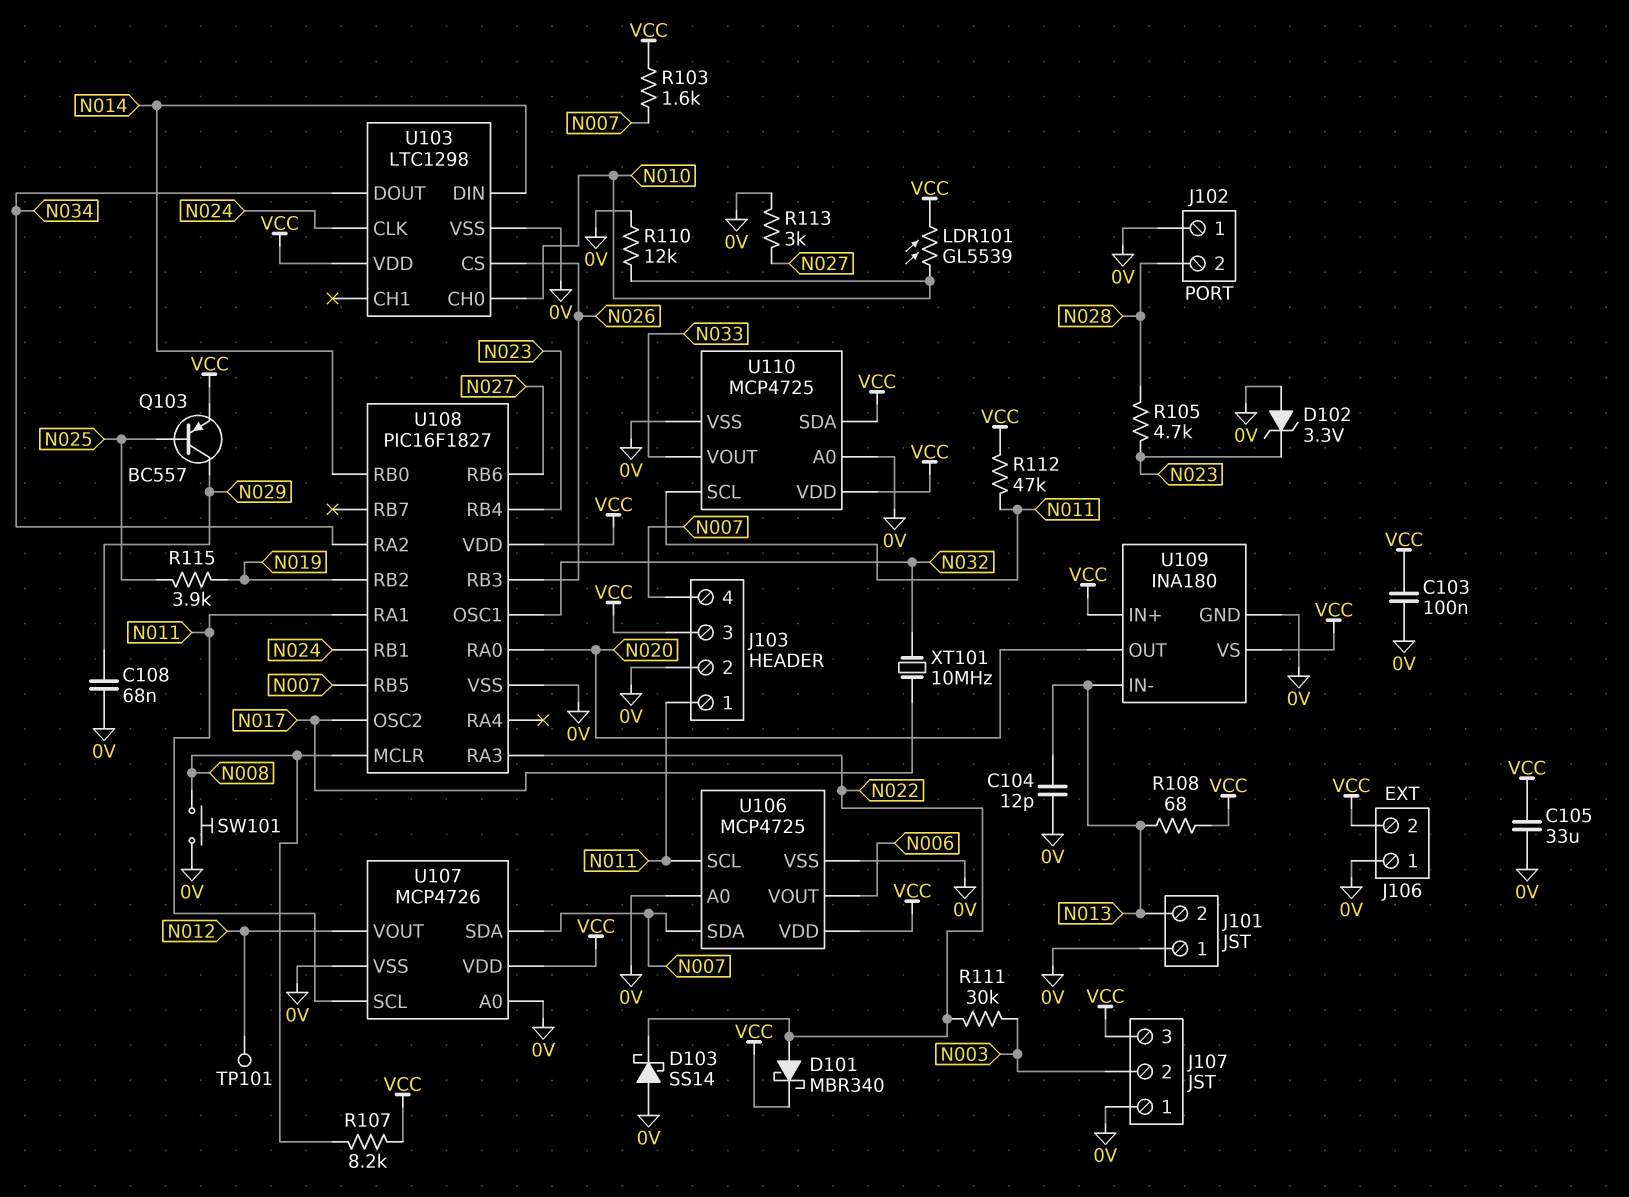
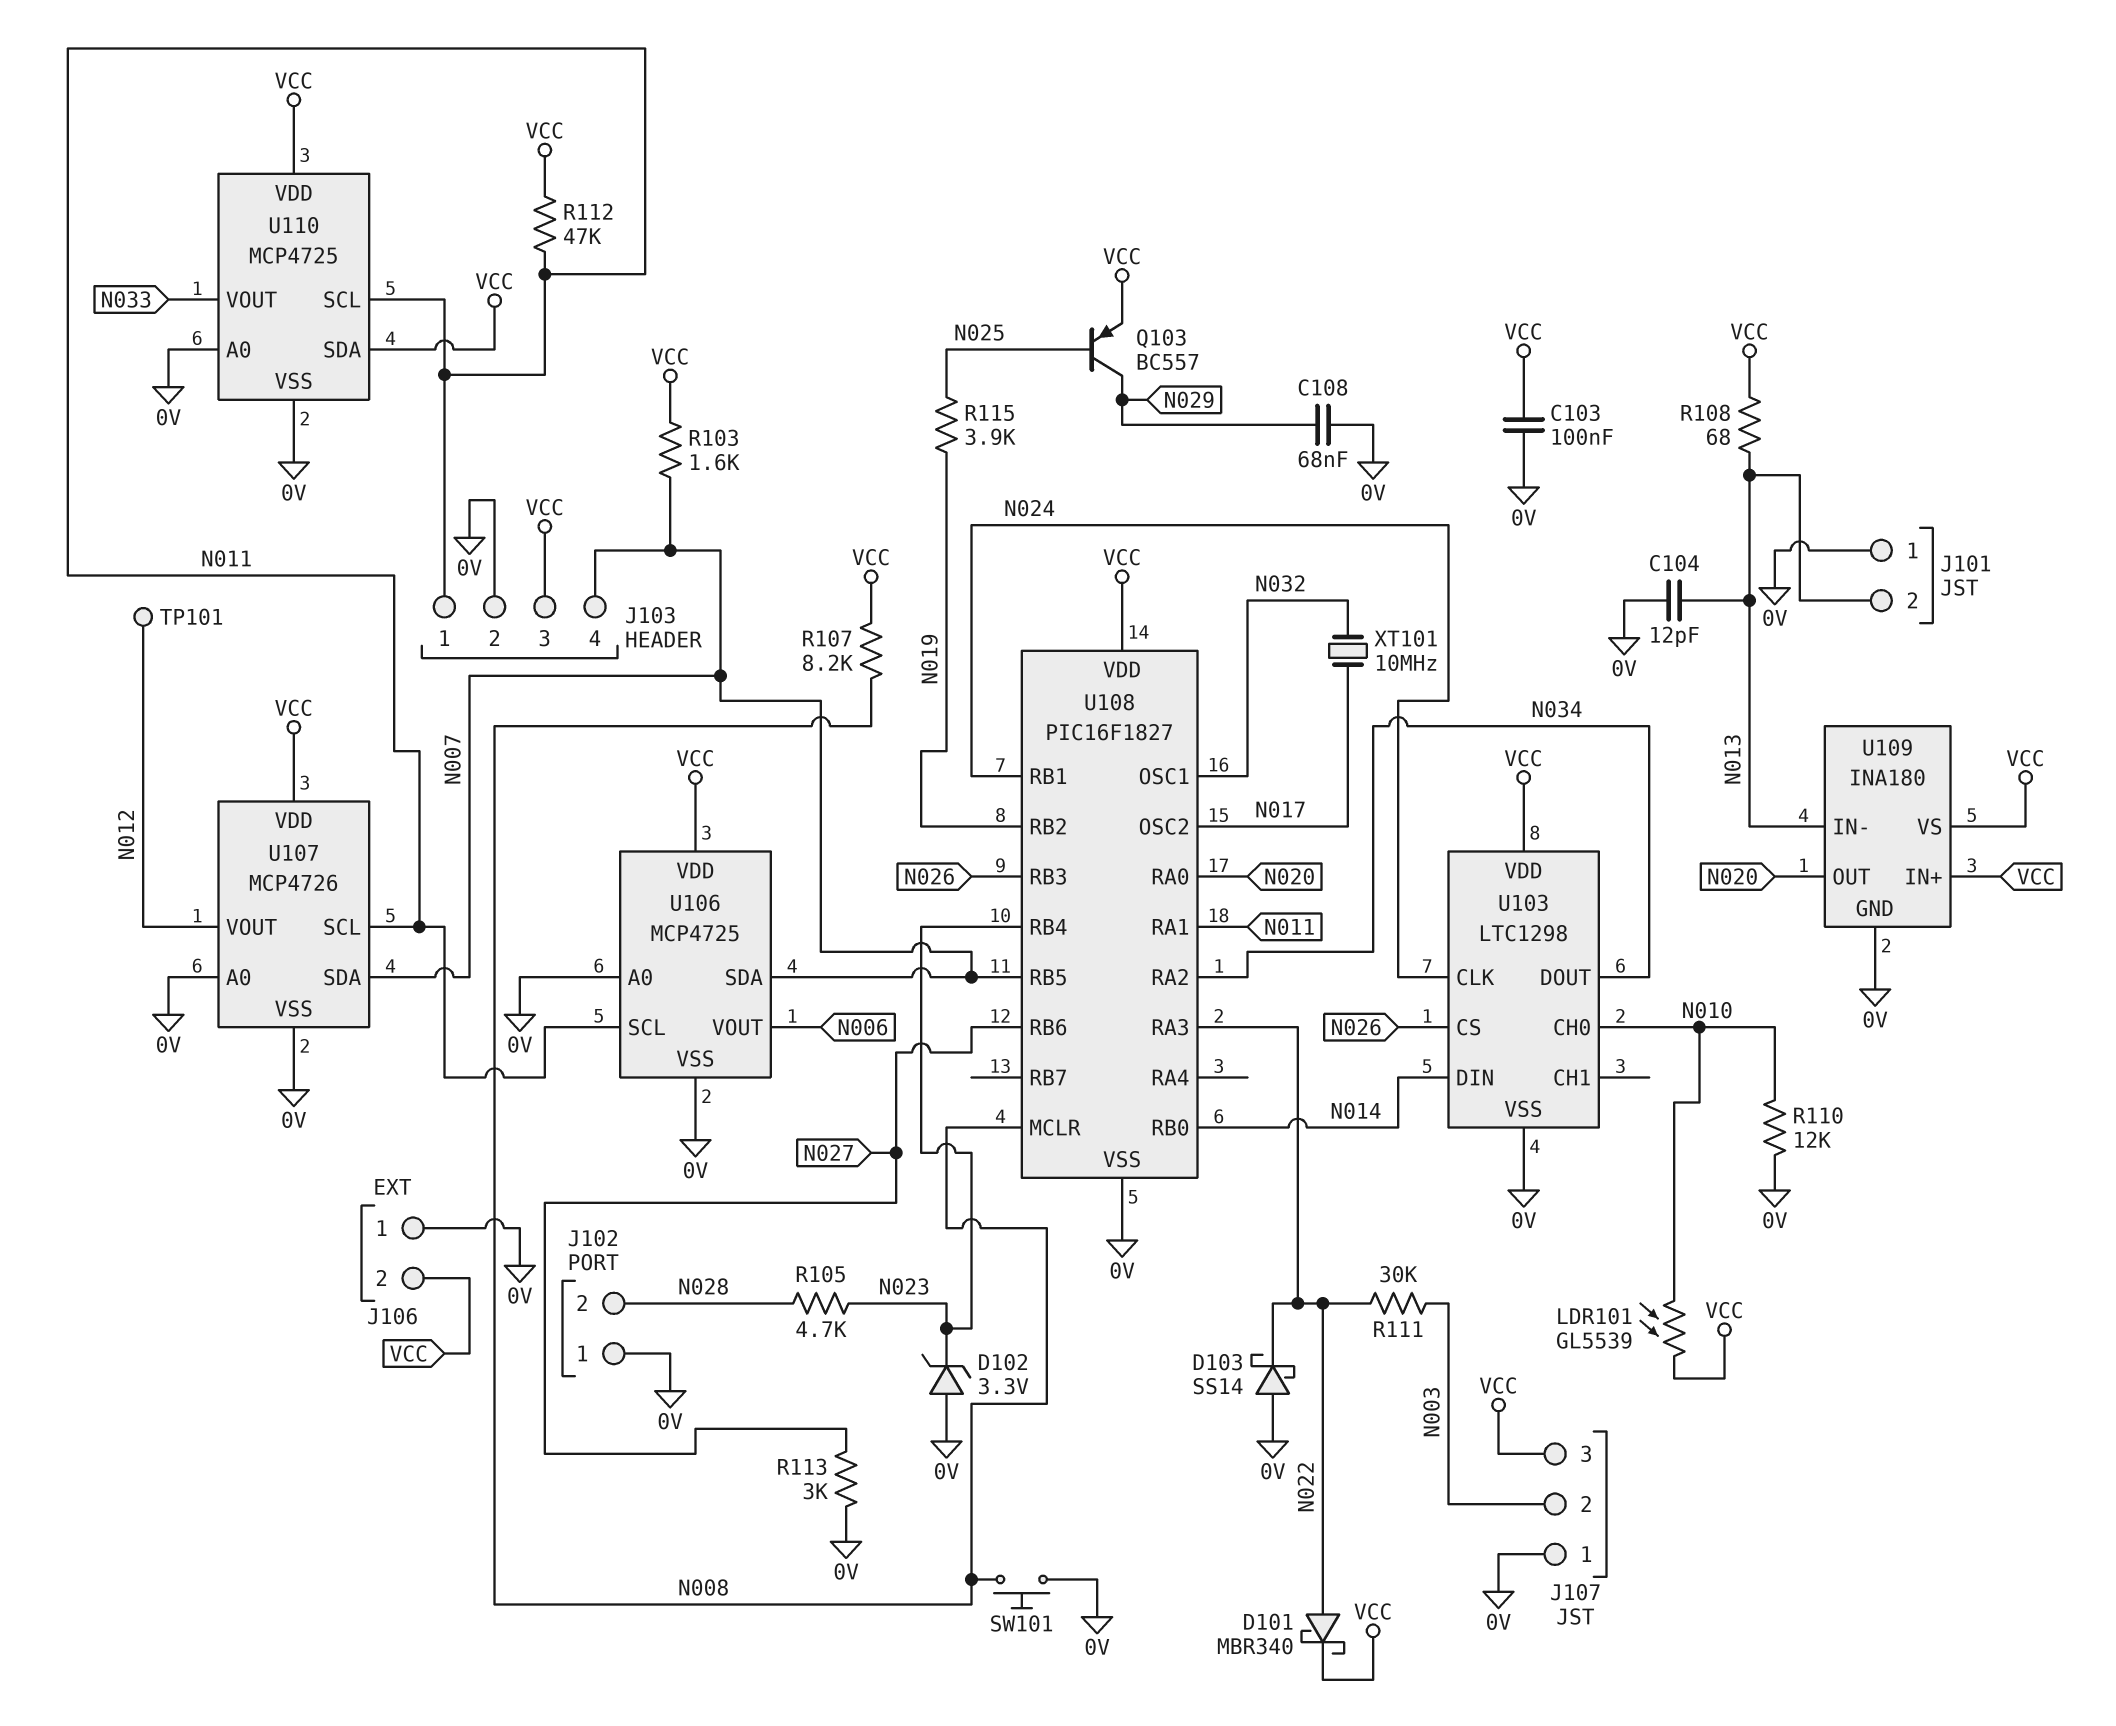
C105: 33uF (0V, VCC) -> none

